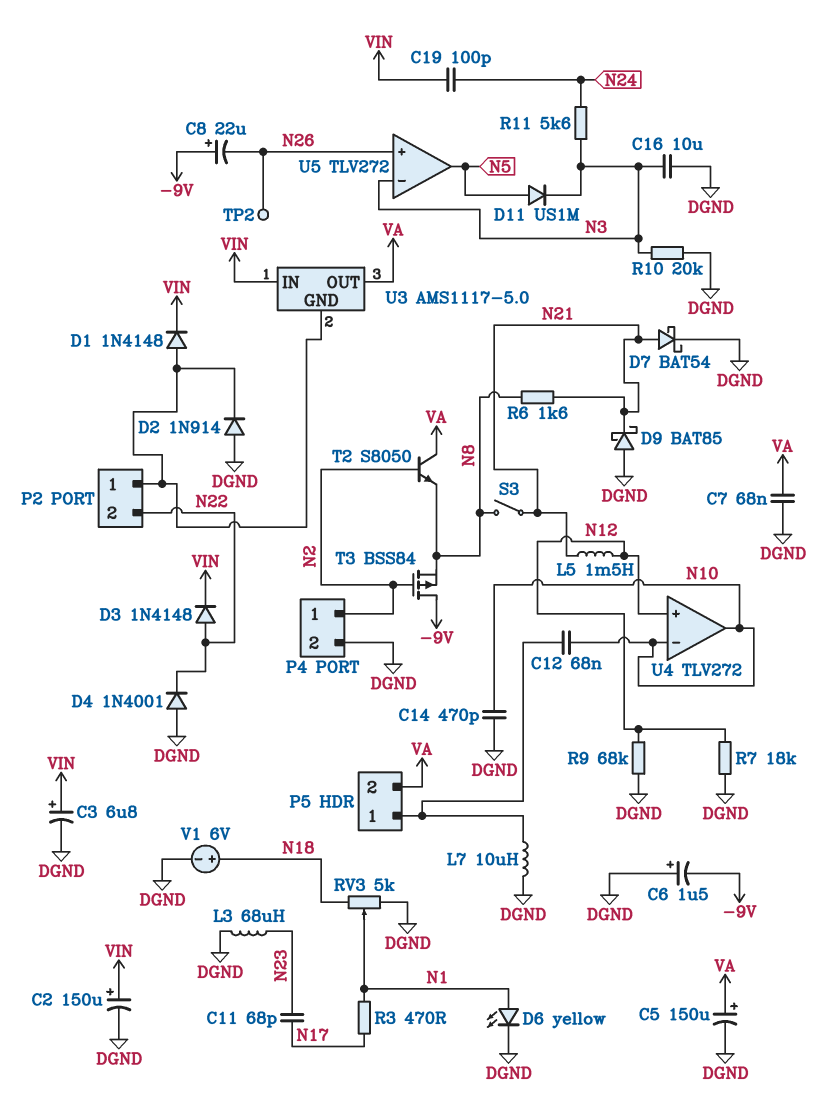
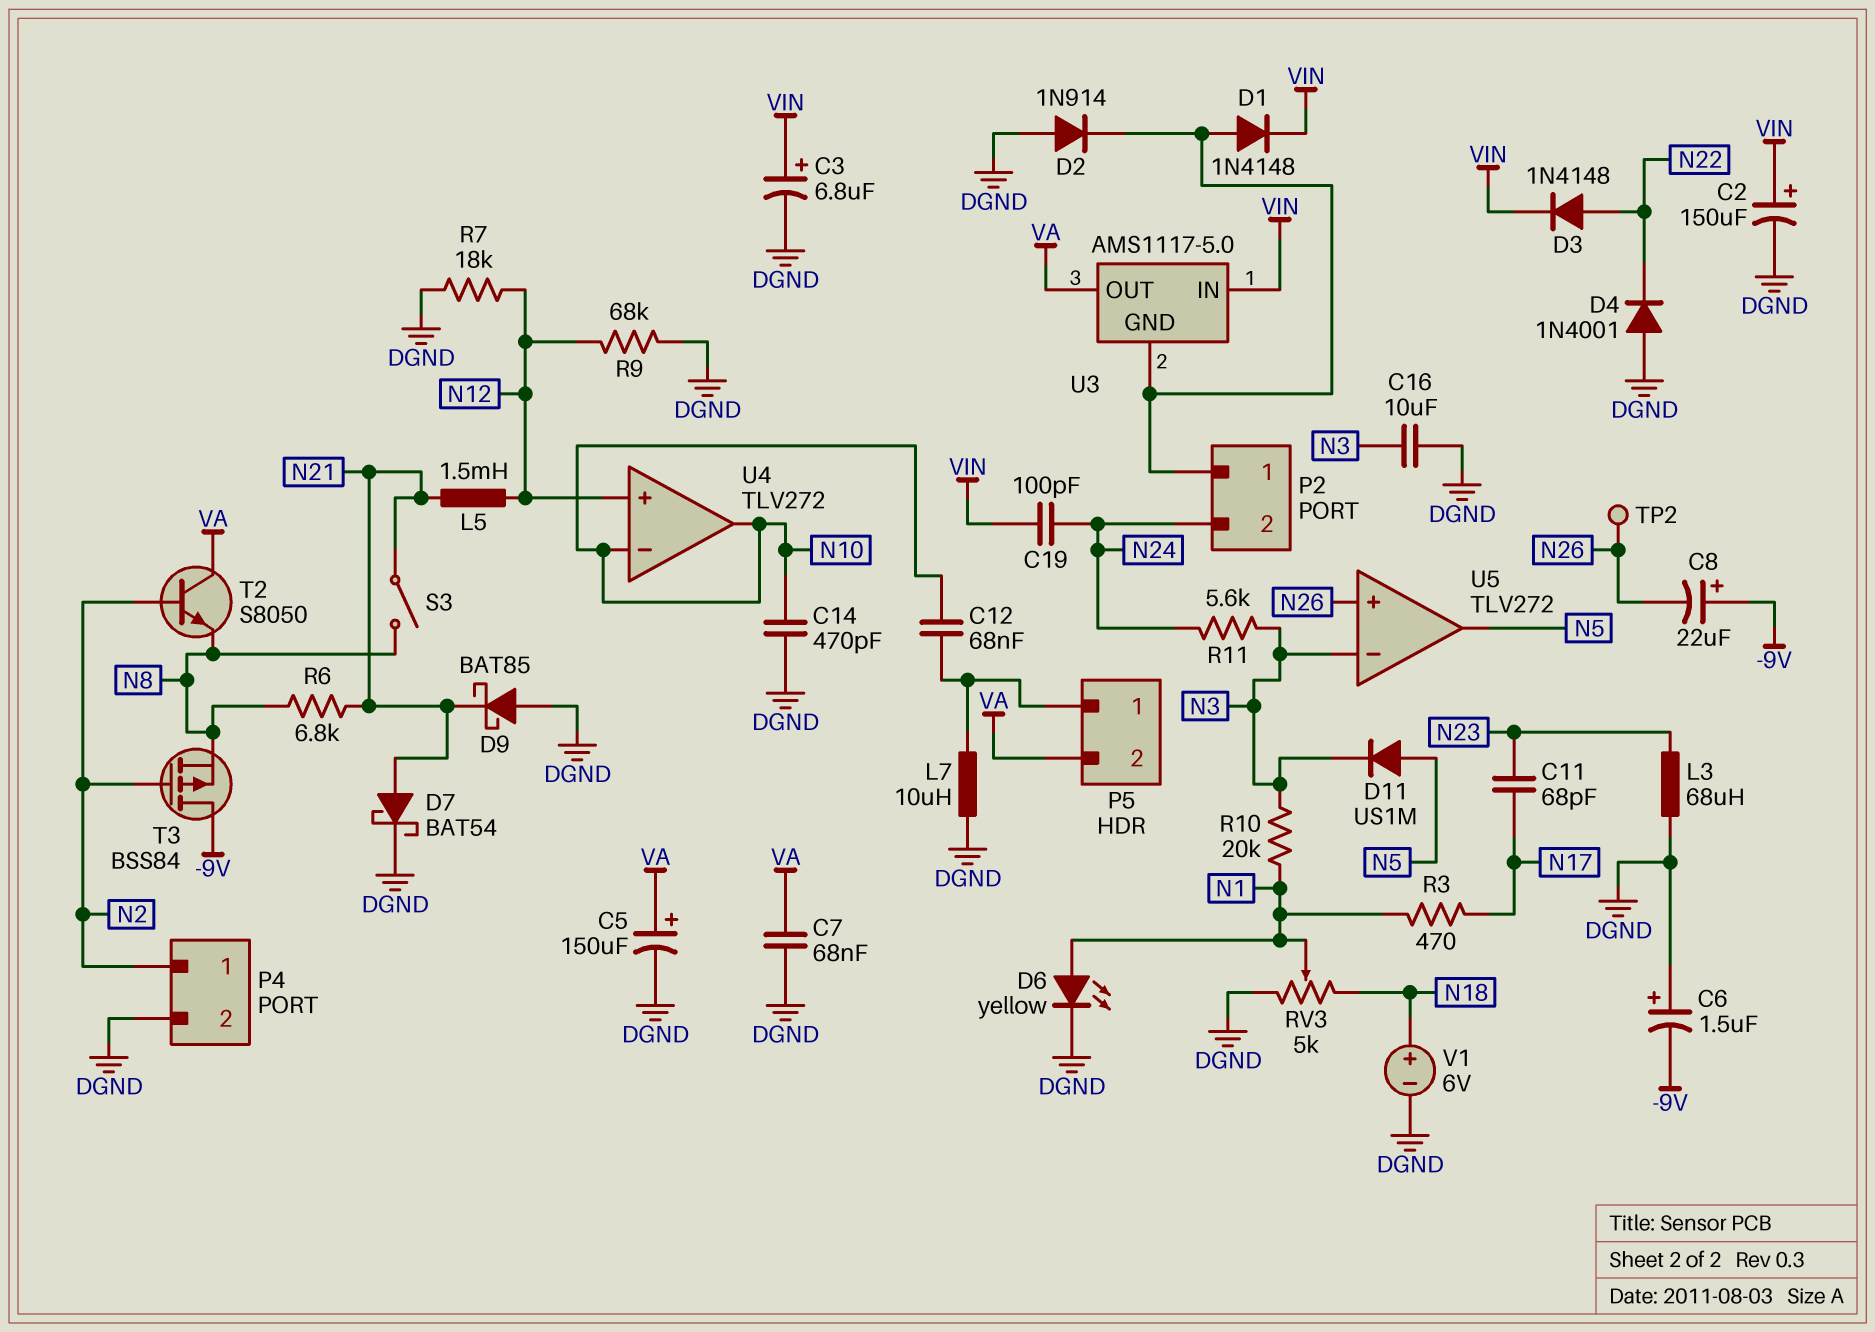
P2 pin 2: N22 -> N24
R6: 1.6k (N8, N21) -> 6.8k (N8, N21)
R10: 20k (DGND, N3) -> 20k (N1, N3)

